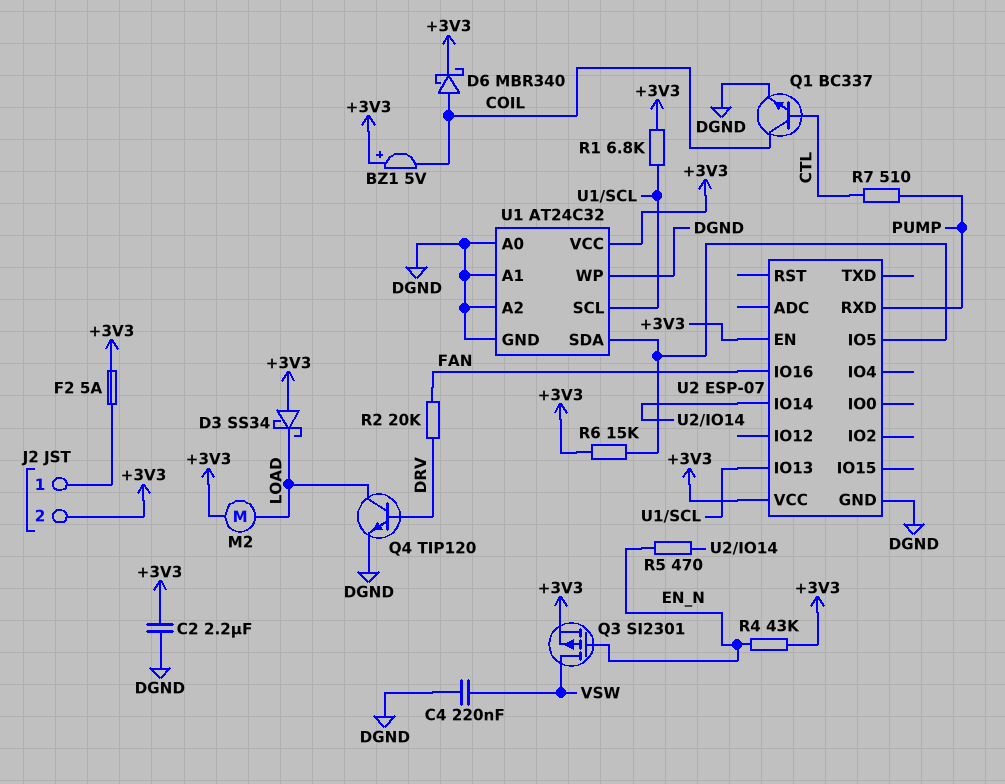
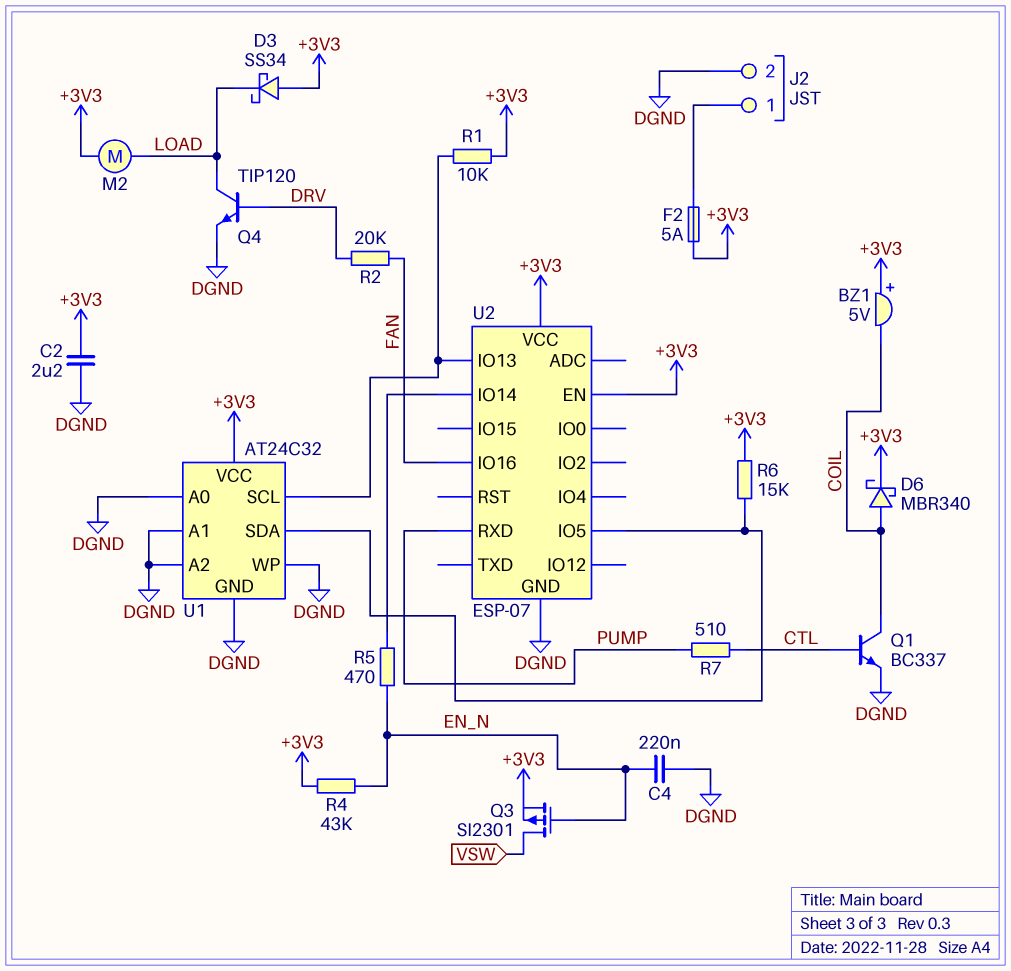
C4: 220nF (DGND, VSW) -> 220nF (DGND, EN_N)
J2 pin 2: +3V3 -> DGND
R1: 6.8k (+3V3, U1/SCL) -> 10k (+3V3, U1/SCL)

